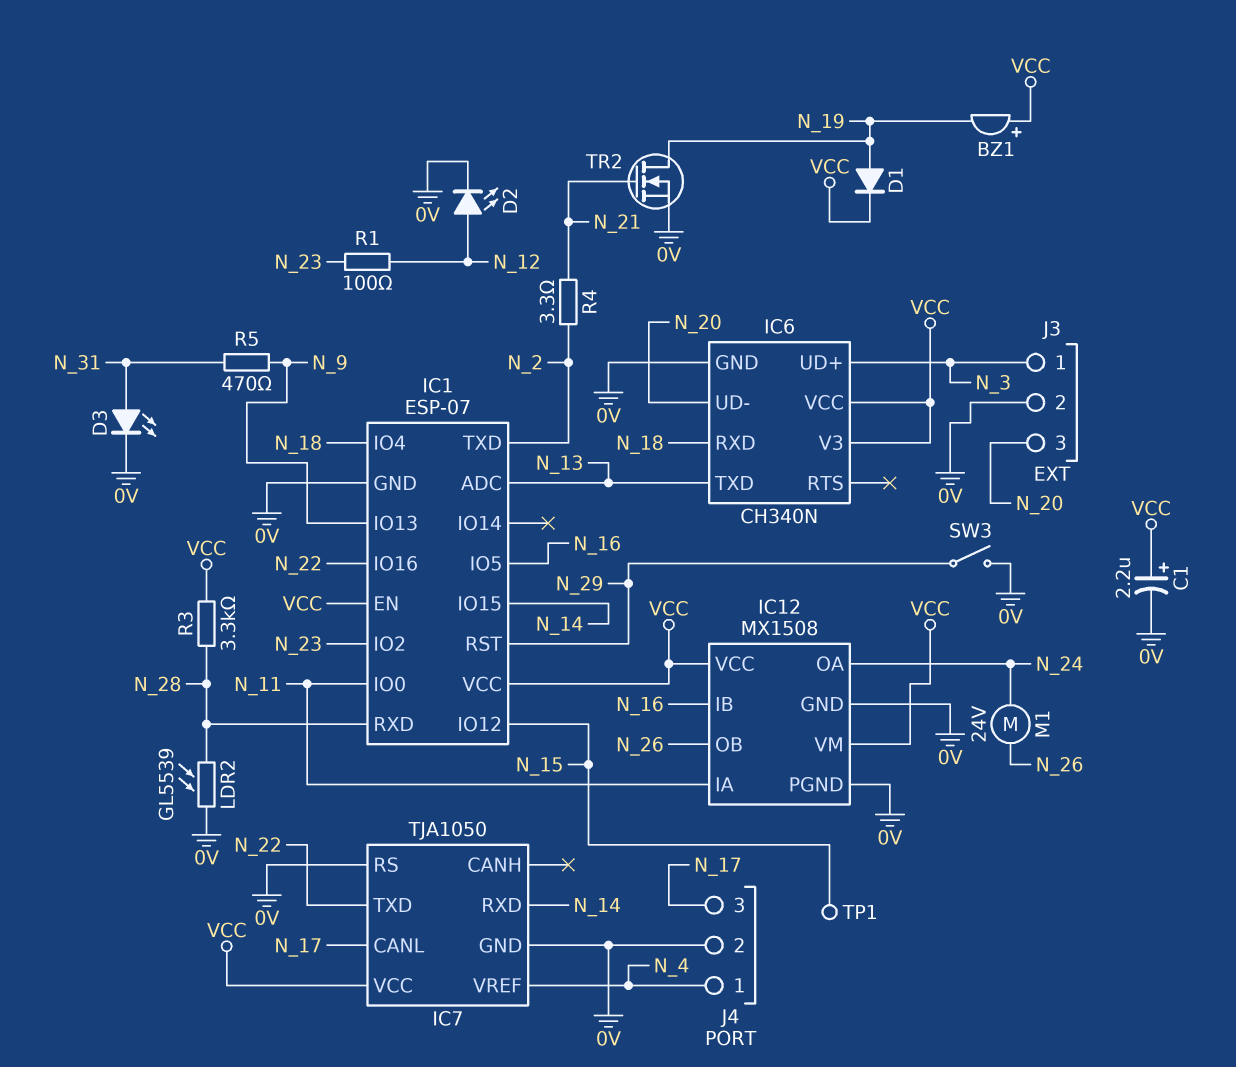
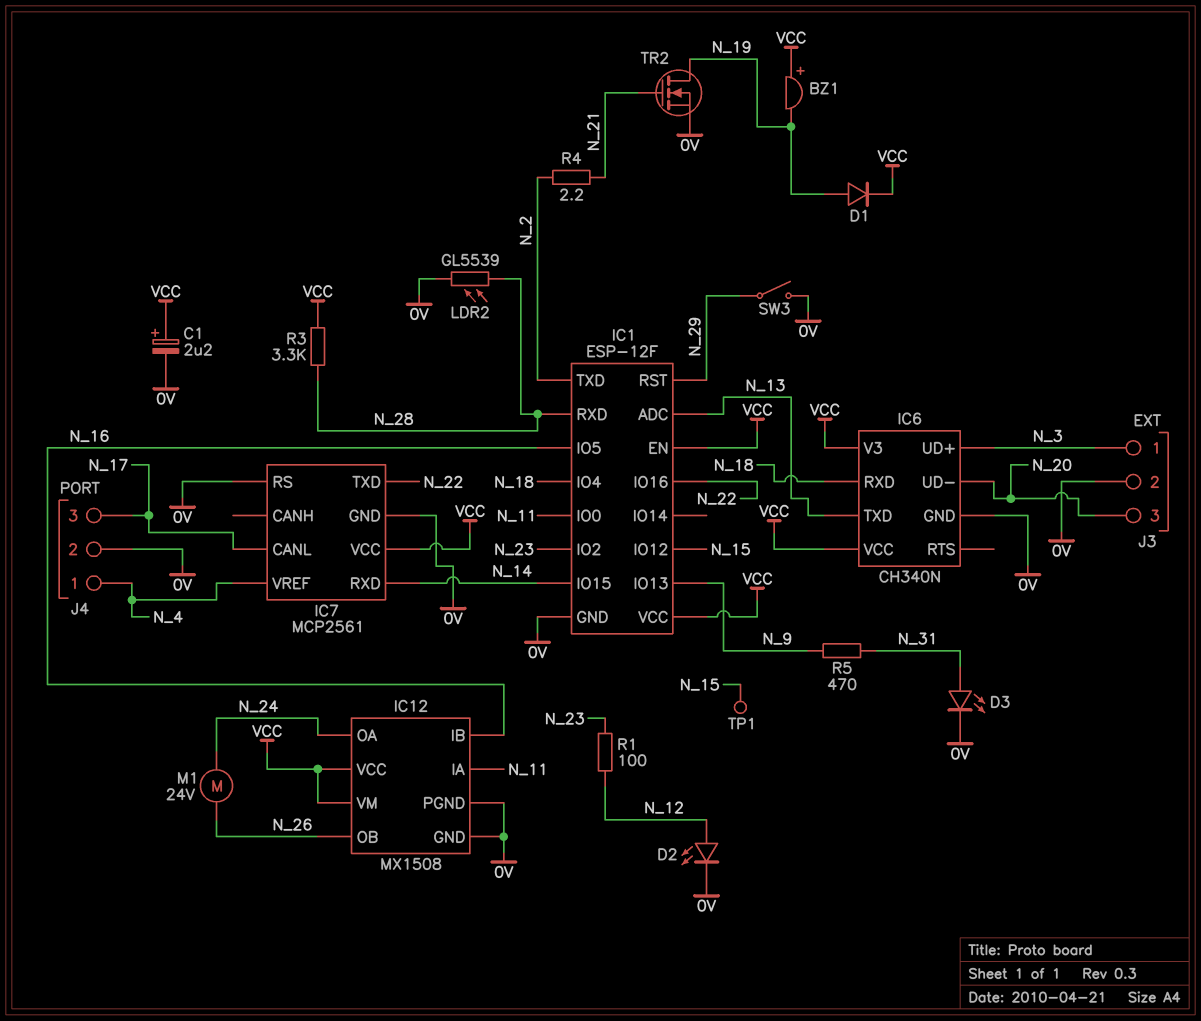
IC1: ESP-07 -> ESP-12F
IC7: TJA1050 -> MCP2561
R4: 3.3 (N_2, N_21) -> 2.2 (N_2, N_21)

